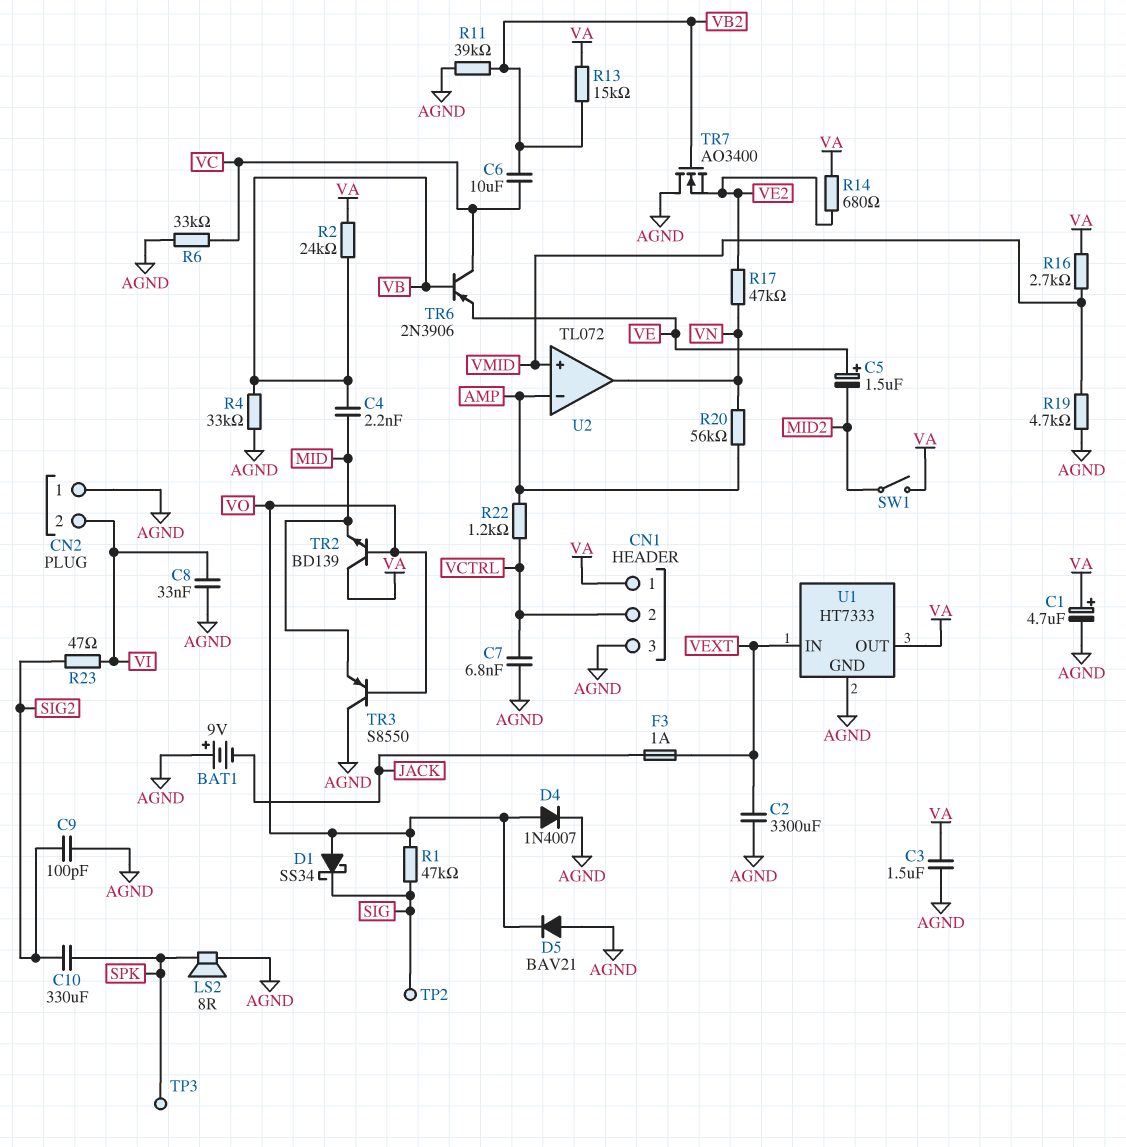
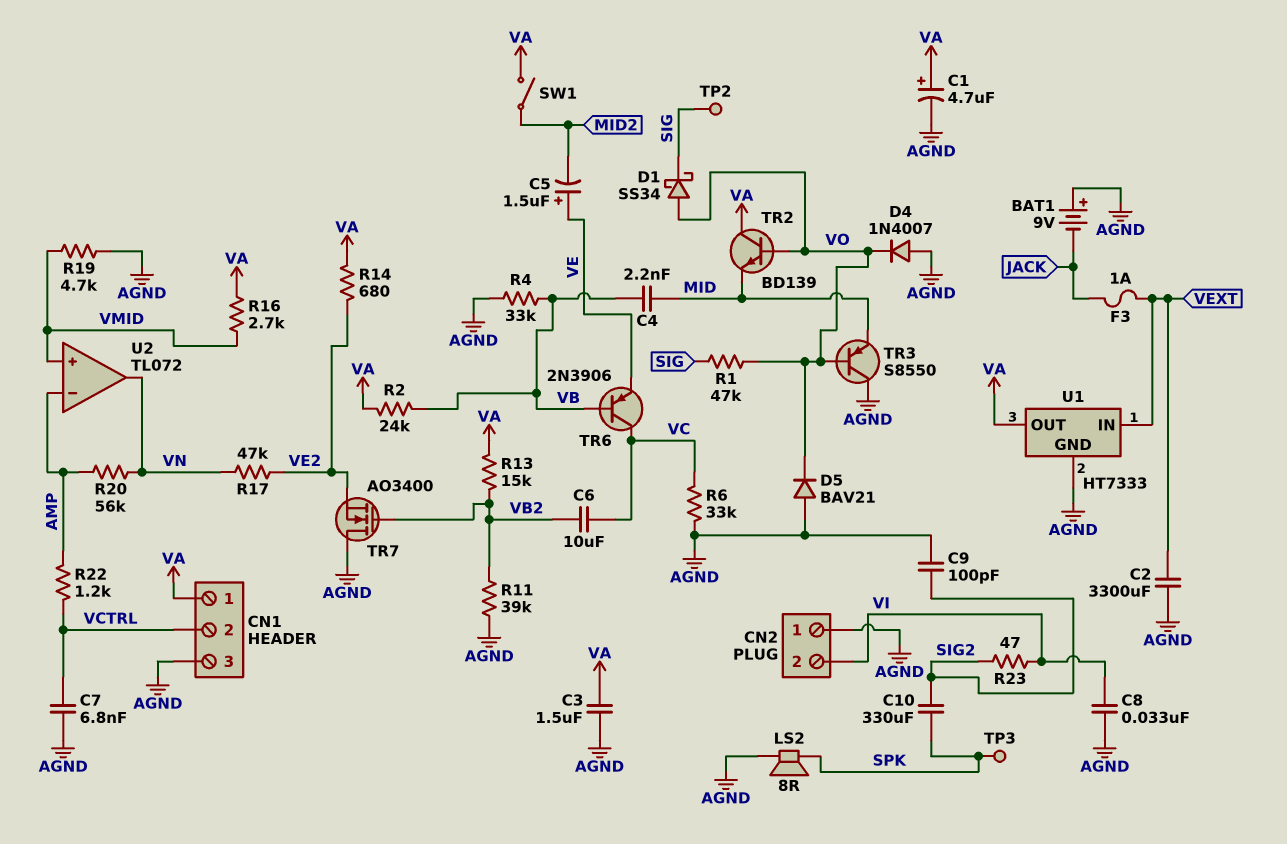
D4: diode 1N4007 (A VO, K AGND) -> diode 1N4007 (A AGND, K VO)

